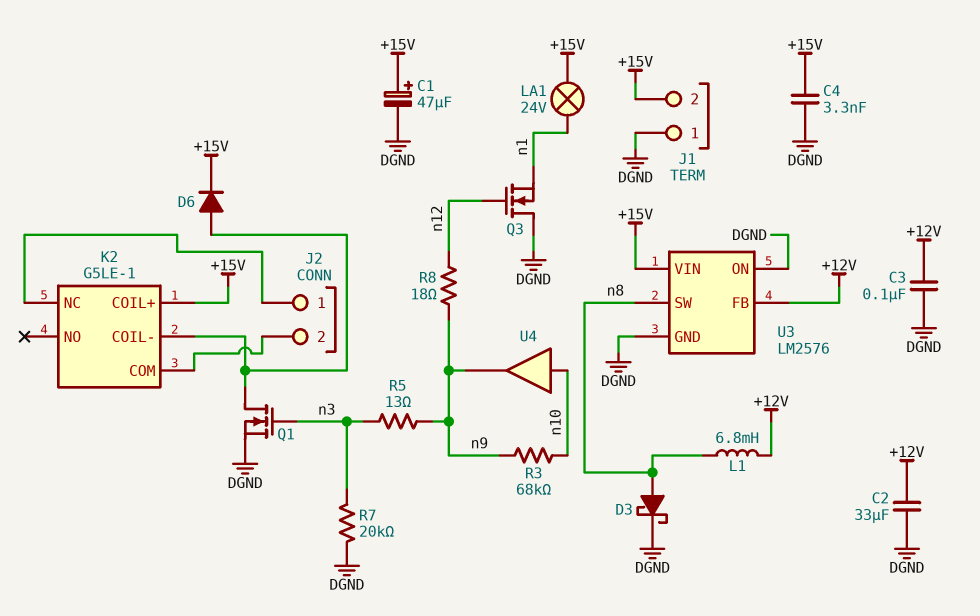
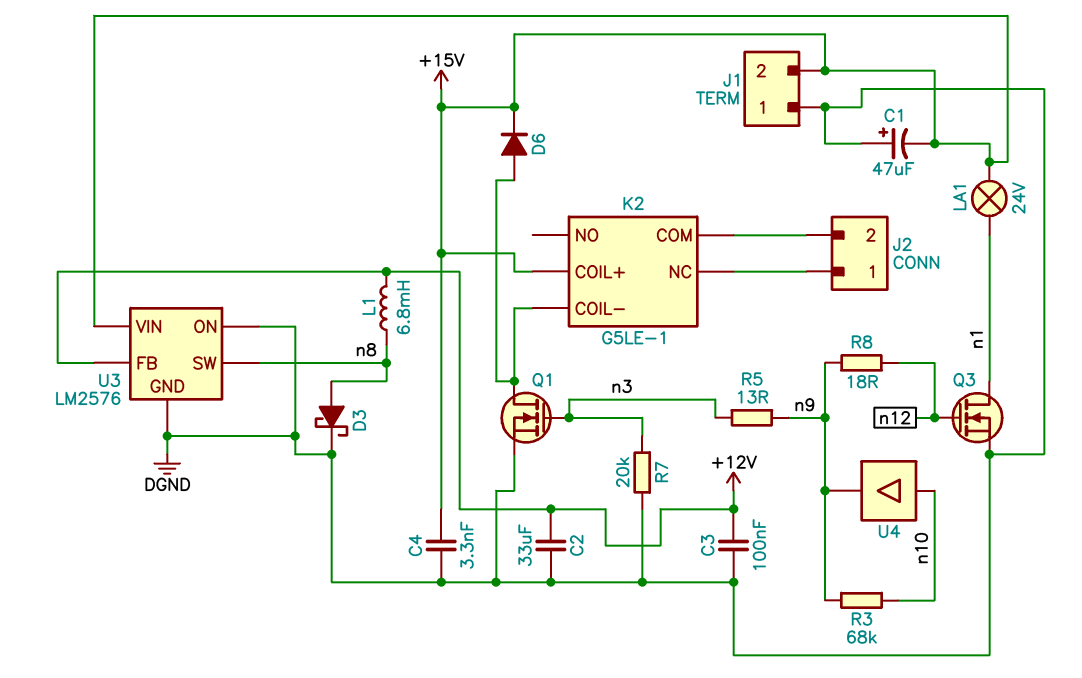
C1: 47uF (plus +15V, minus DGND) -> 47uF (plus DGND, minus +15V)
Q3: NMOS (G n12, D DGND, S n1) -> NMOS (G n12, D n1, S DGND)

